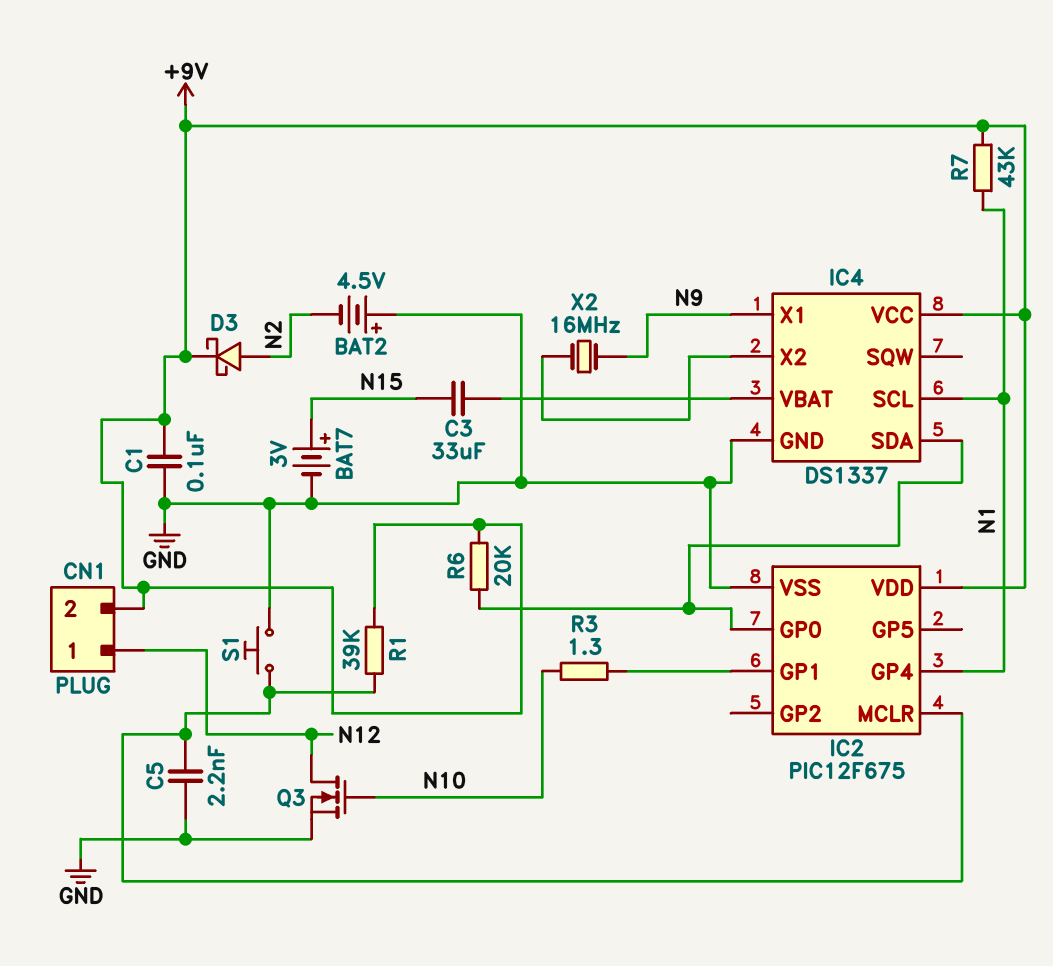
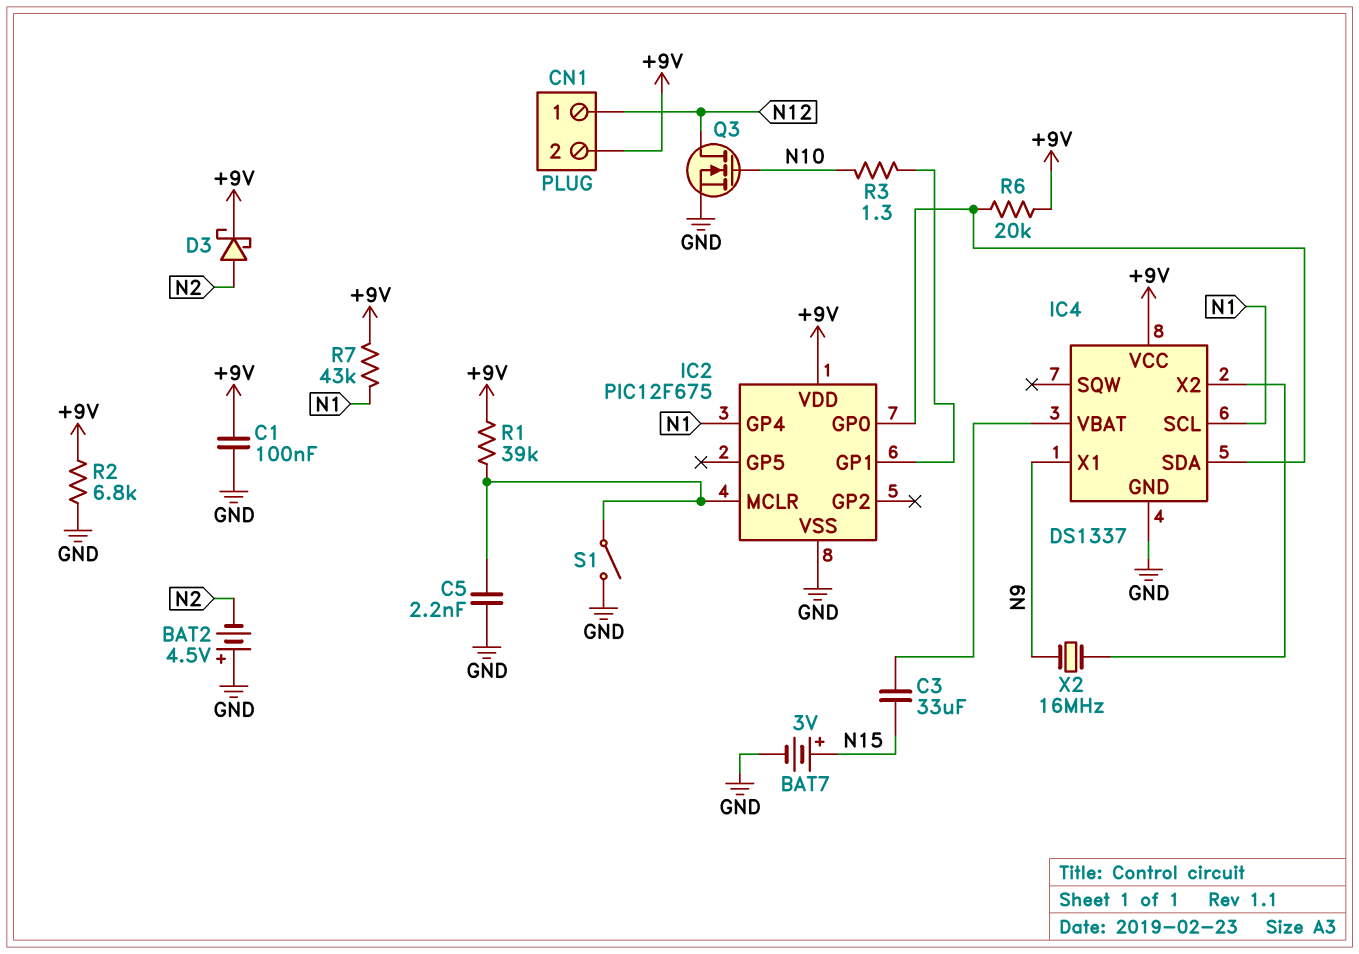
R2: none -> 6.8k (+9V, GND)
S1: button (GND, IC2/MCLR) -> switch (GND, IC2/MCLR)

